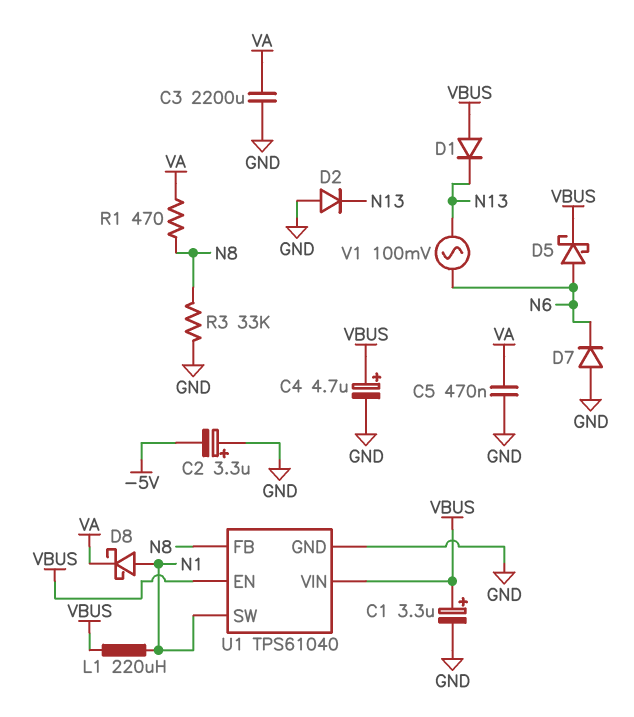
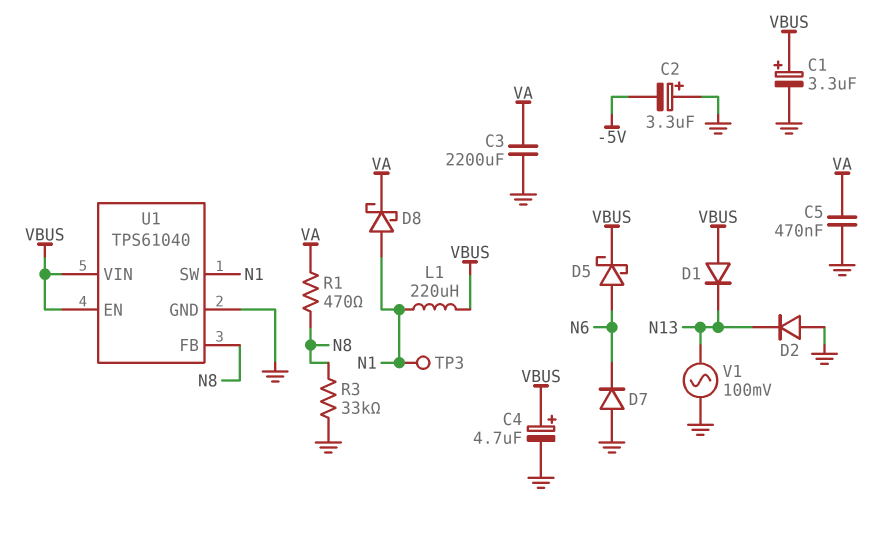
TP3: none -> test point (N1)
V1: AC 100mV (N6, N13) -> AC 100mV (GND, N13)

